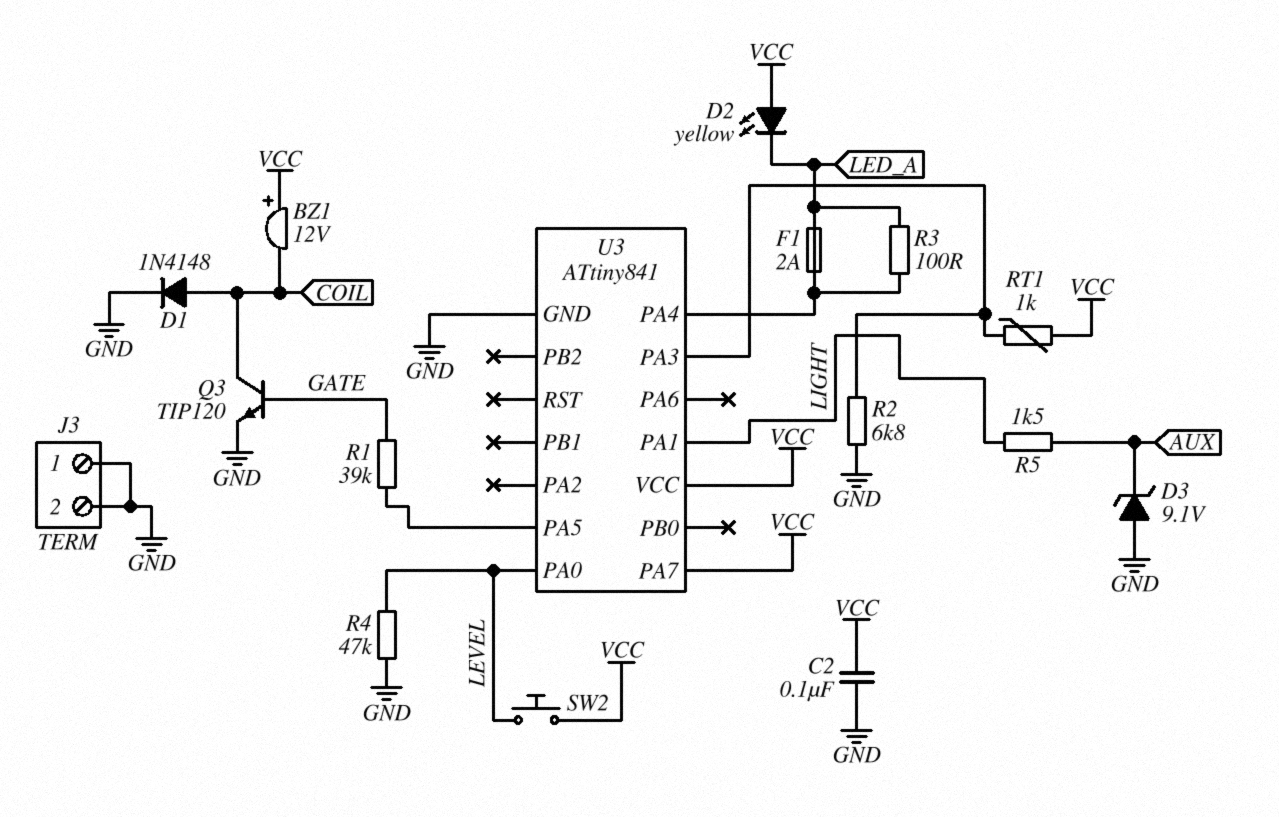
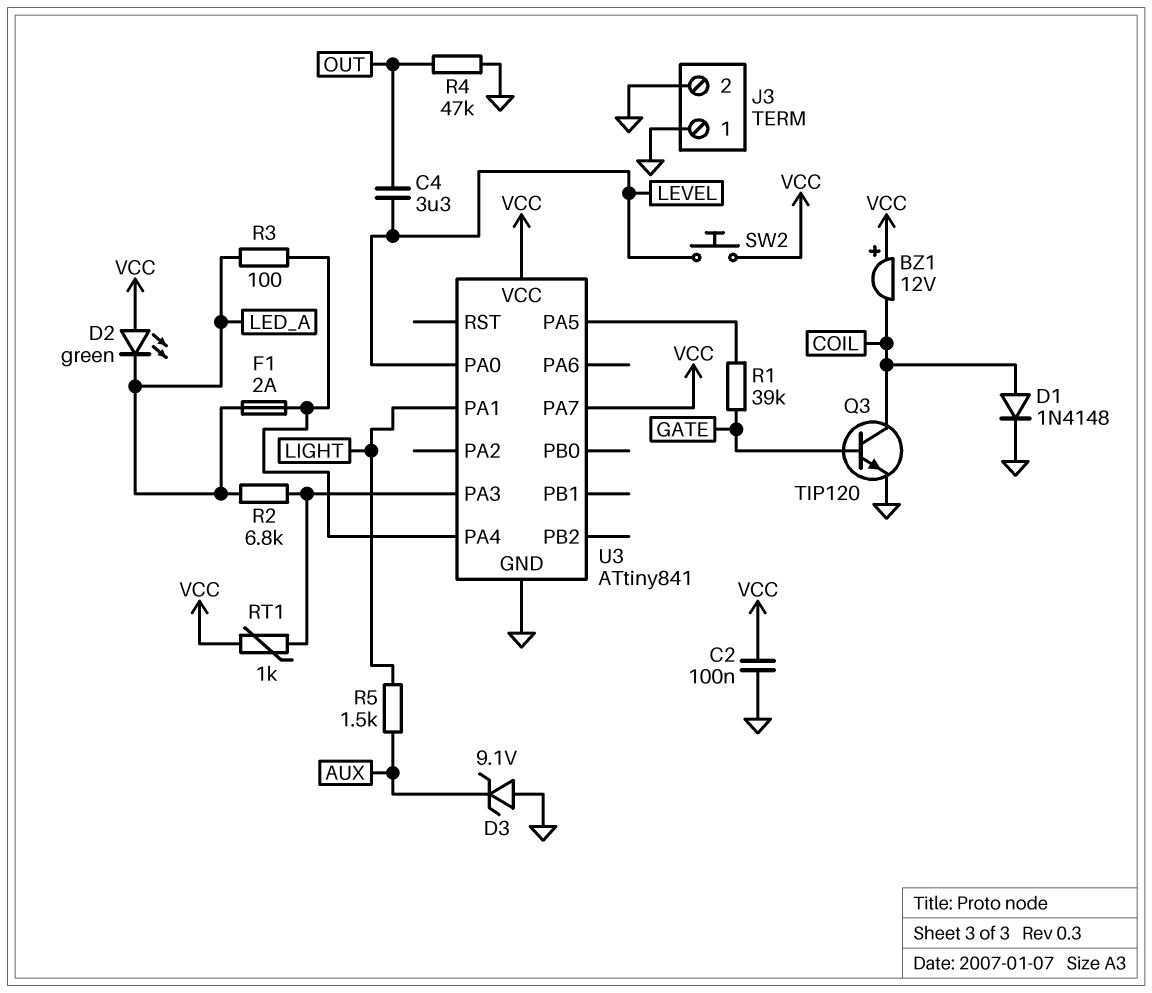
C4: none -> 3.3uF (LEVEL, OUT)
D2: LED yellow (A VCC, K LED_A) -> LED green (A VCC, K LED_A)
R2: 6.8k (GND, U3/PA3) -> 6.8k (LED_A, U3/PA3)
R4: 47k (GND, LEVEL) -> 47k (GND, OUT)

